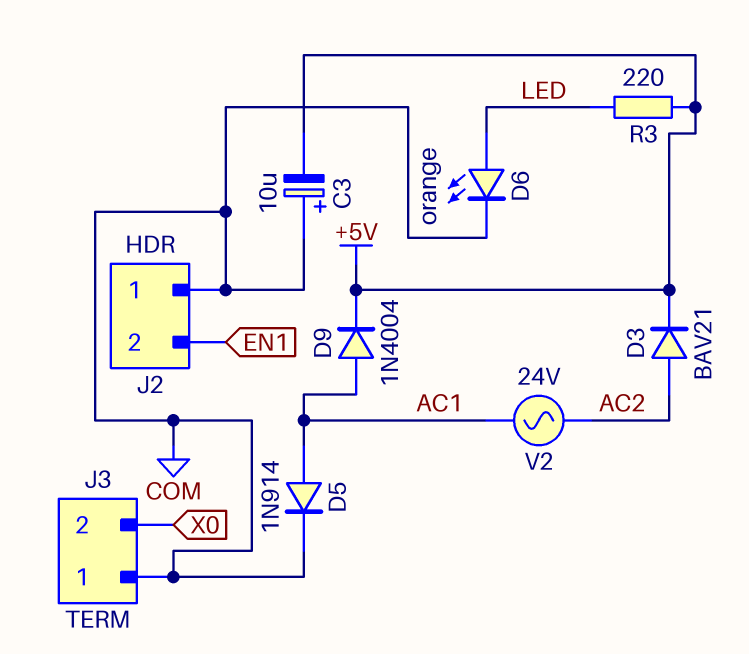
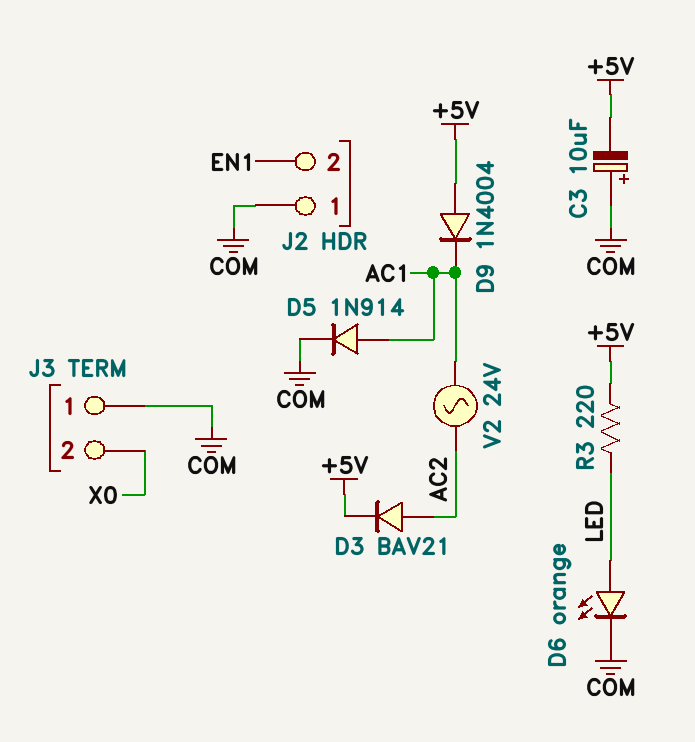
D9: diode 1N4004 (A AC1, K +5V) -> diode 1N4004 (A +5V, K AC1)

